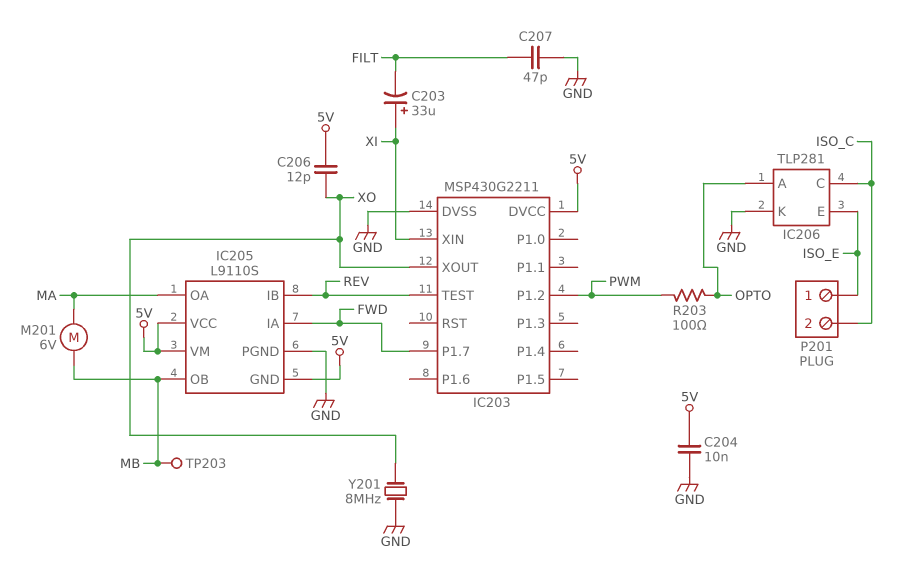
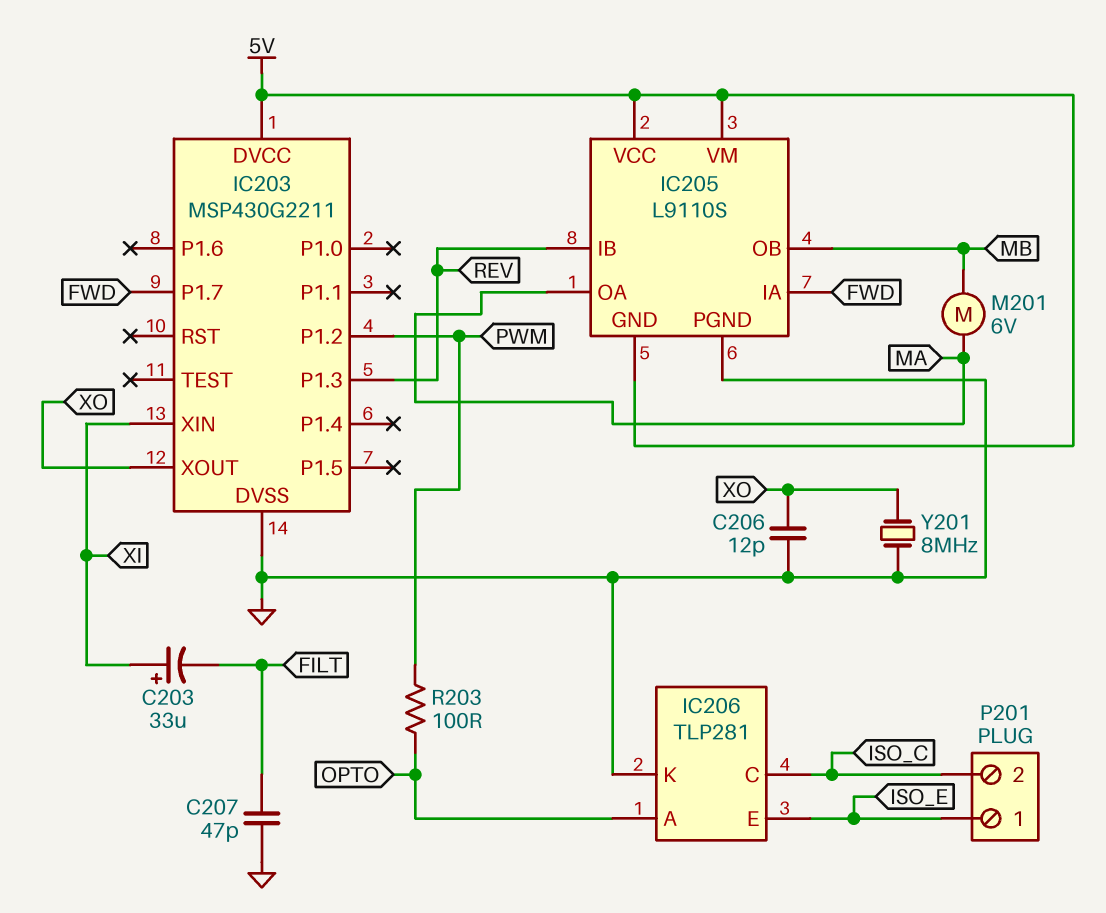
C204: 10nF (5V, GND) -> none
C206: 12pF (5V, XO) -> 12pF (GND, XO)
IC203 pin P1.3: none -> REV
IC203 pin TEST: REV -> none
TP203: test point (MB) -> none

